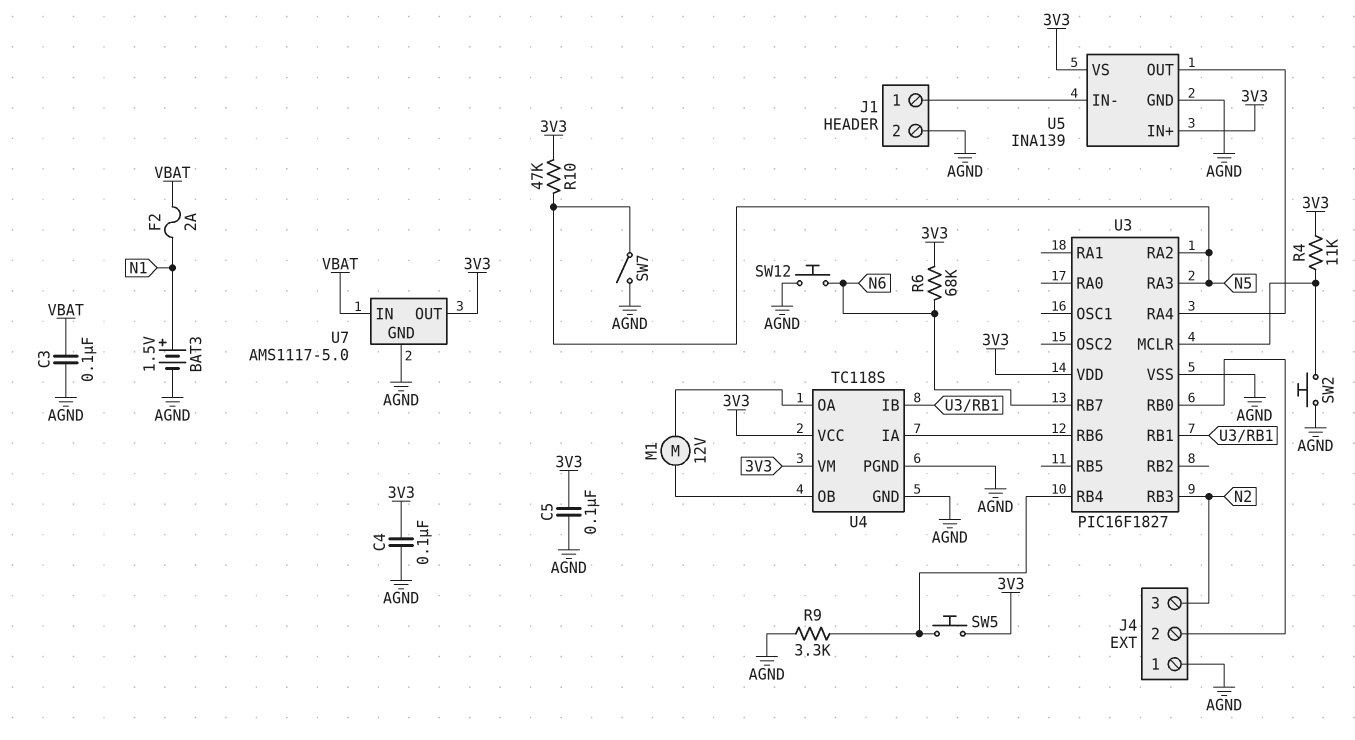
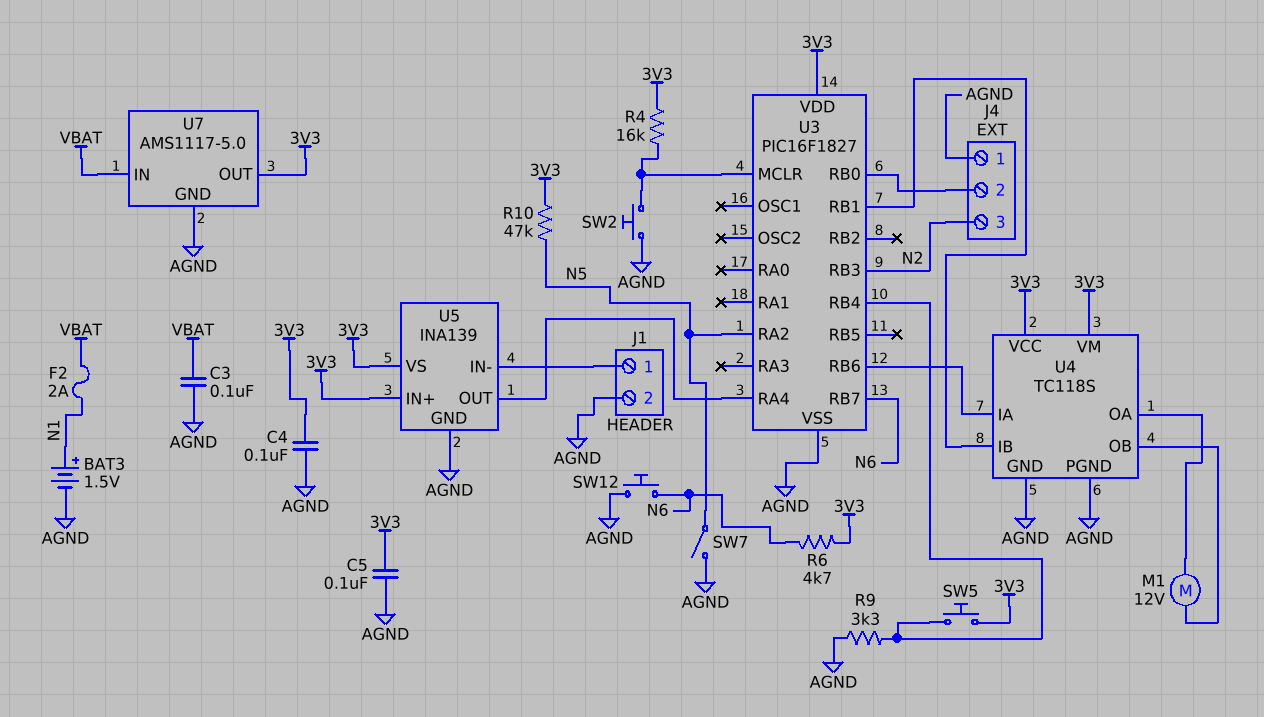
R4: 11k (3V3, U3/MCLR) -> 16k (3V3, U3/MCLR)
R6: 68k (3V3, N6) -> 4.7k (3V3, N6)
U3 pin RA3: N5 -> none

